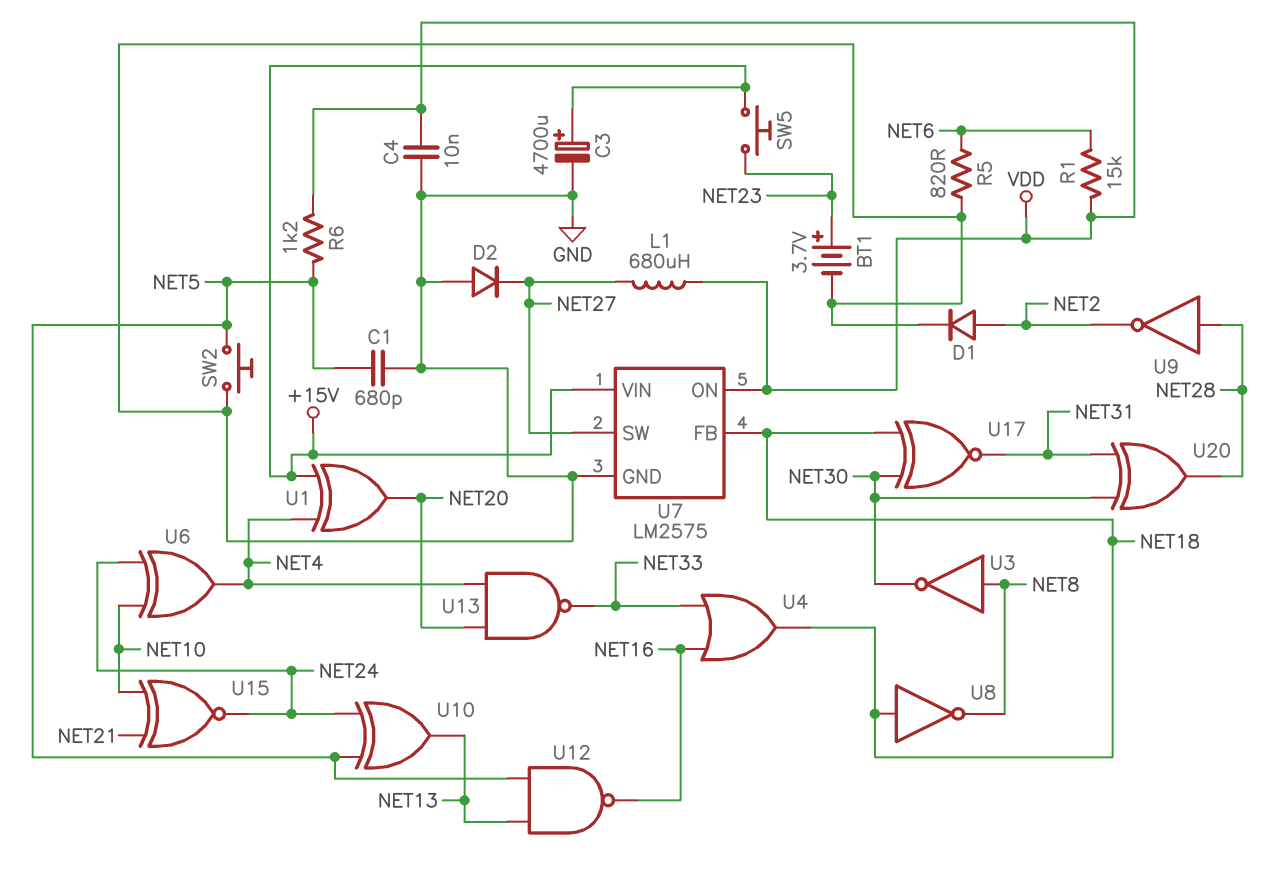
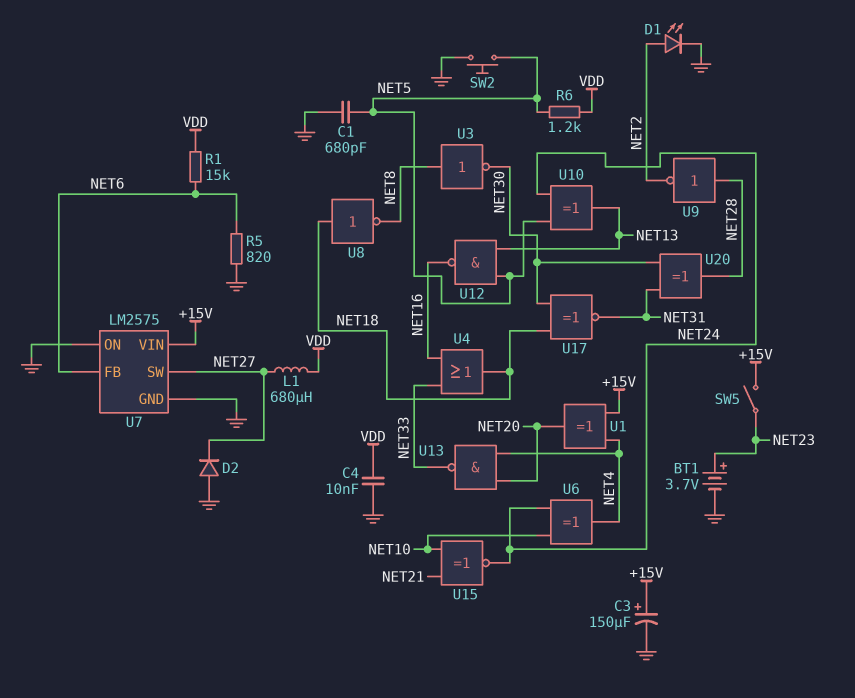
C3: 4700uF (plus +15V, minus GND) -> 150uF (plus +15V, minus GND)
D1: diode (A NET2, K GND) -> LED (A NET2, K GND)
SW5: button (+15V, NET23) -> switch (+15V, NET23)
U7 pin FB: NET18 -> NET6
U7 pin ON: VDD -> GND

